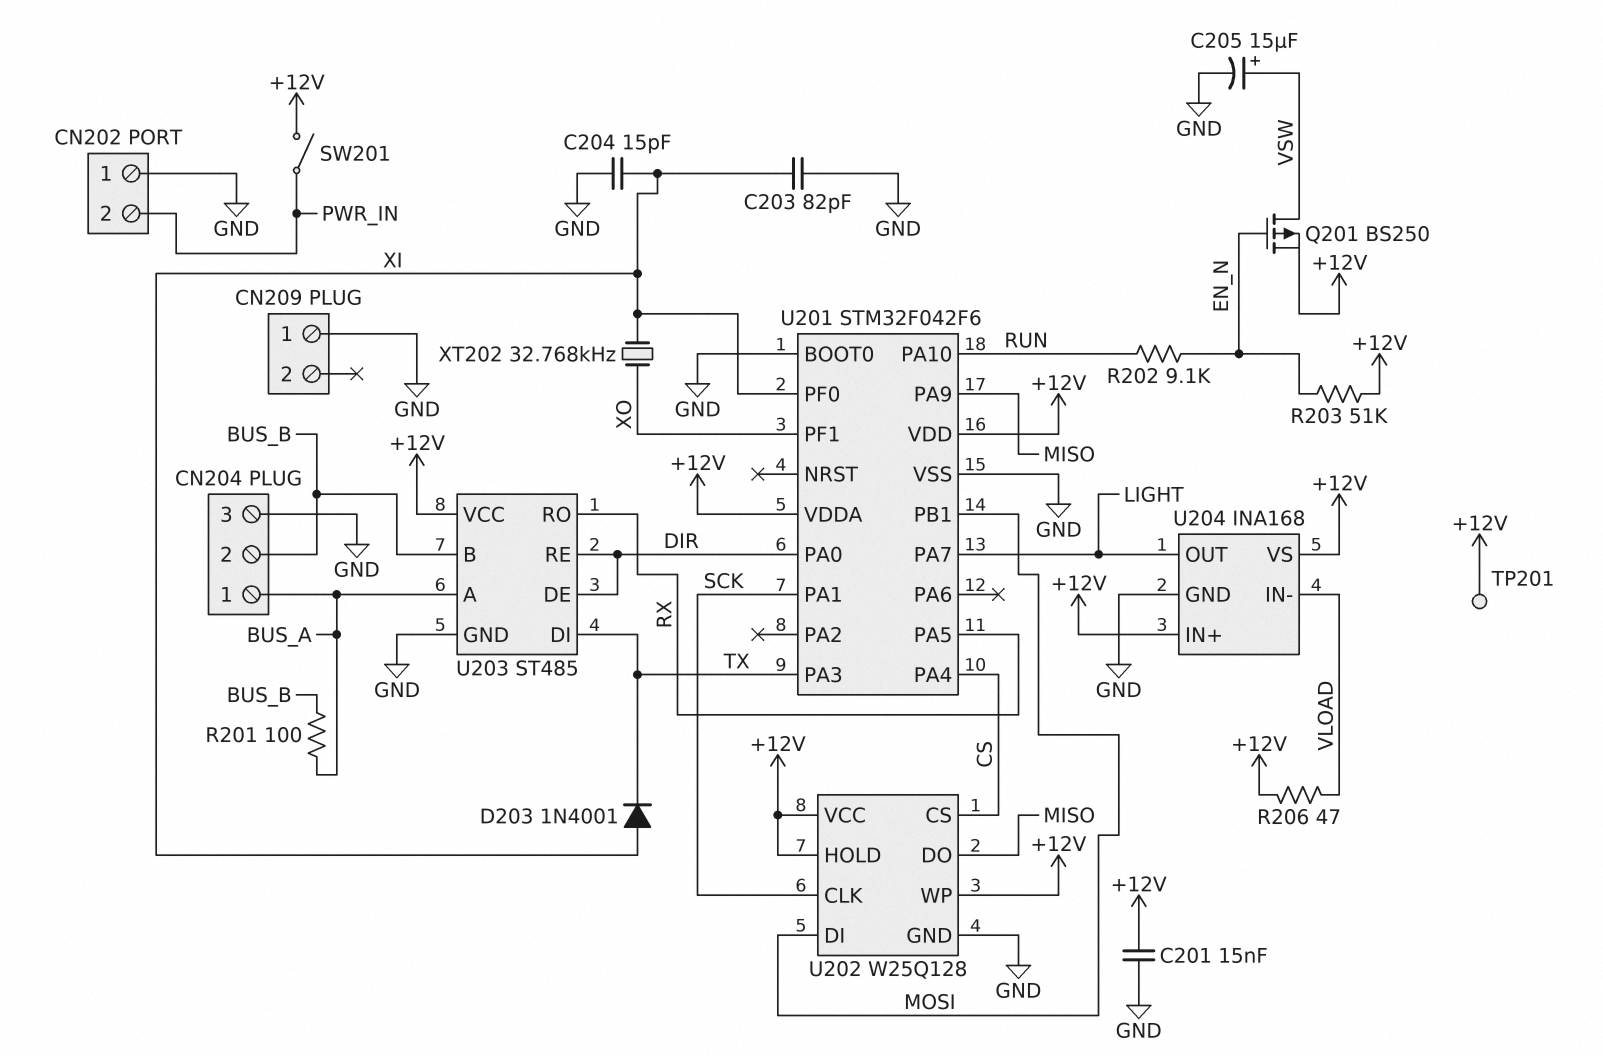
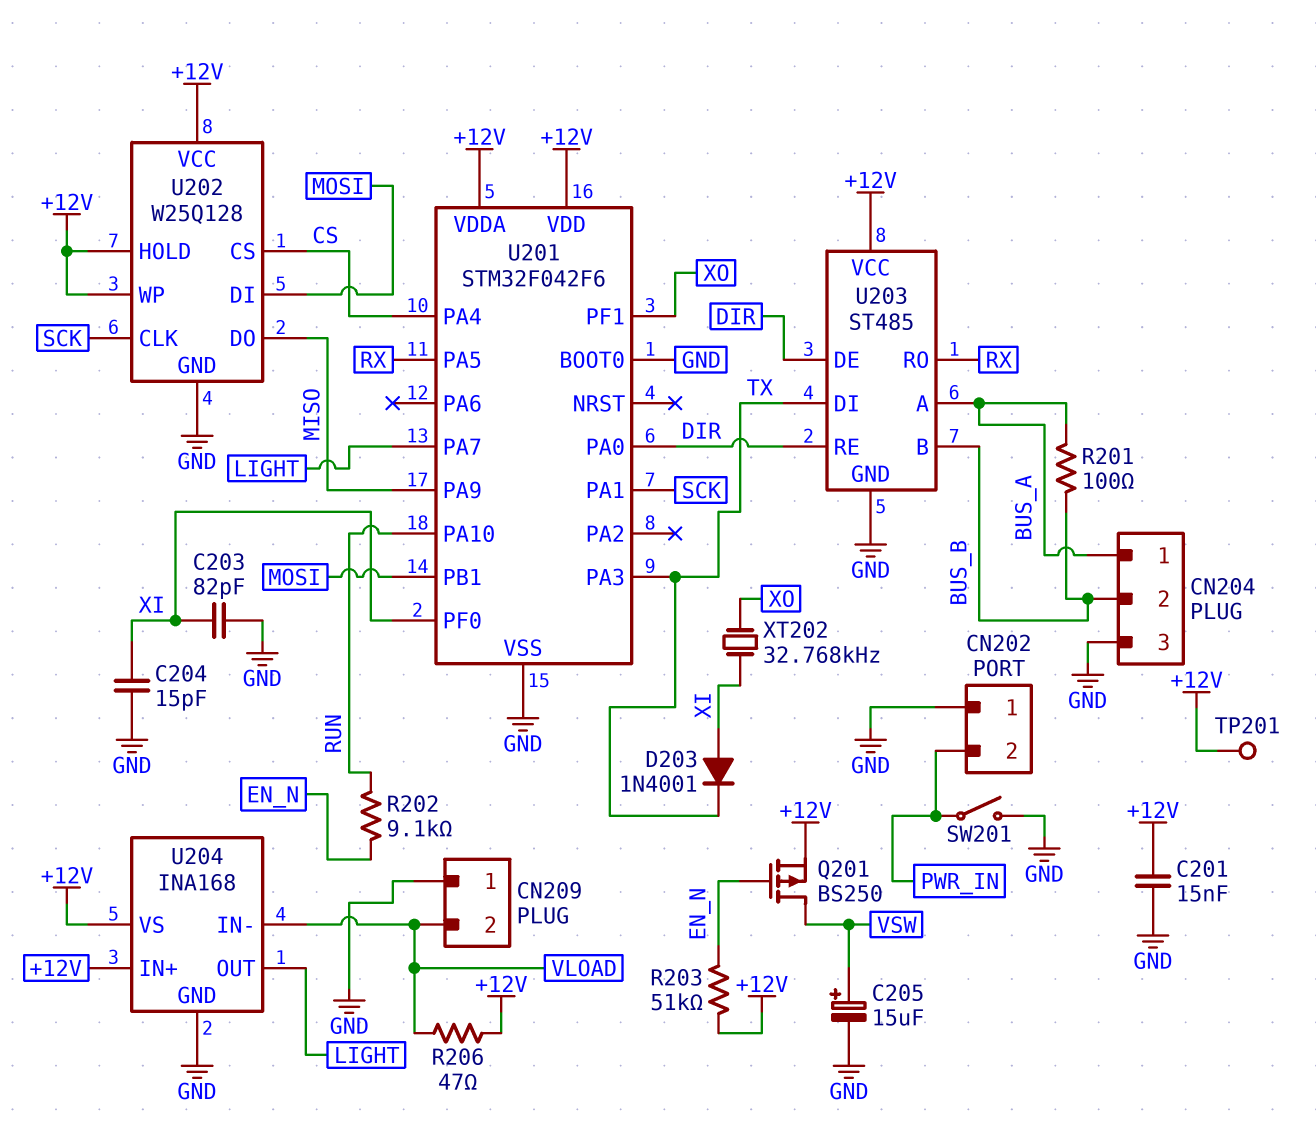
CN209 pin 2: none -> VLOAD
SW201: switch (+12V, PWR_IN) -> switch (GND, PWR_IN)

